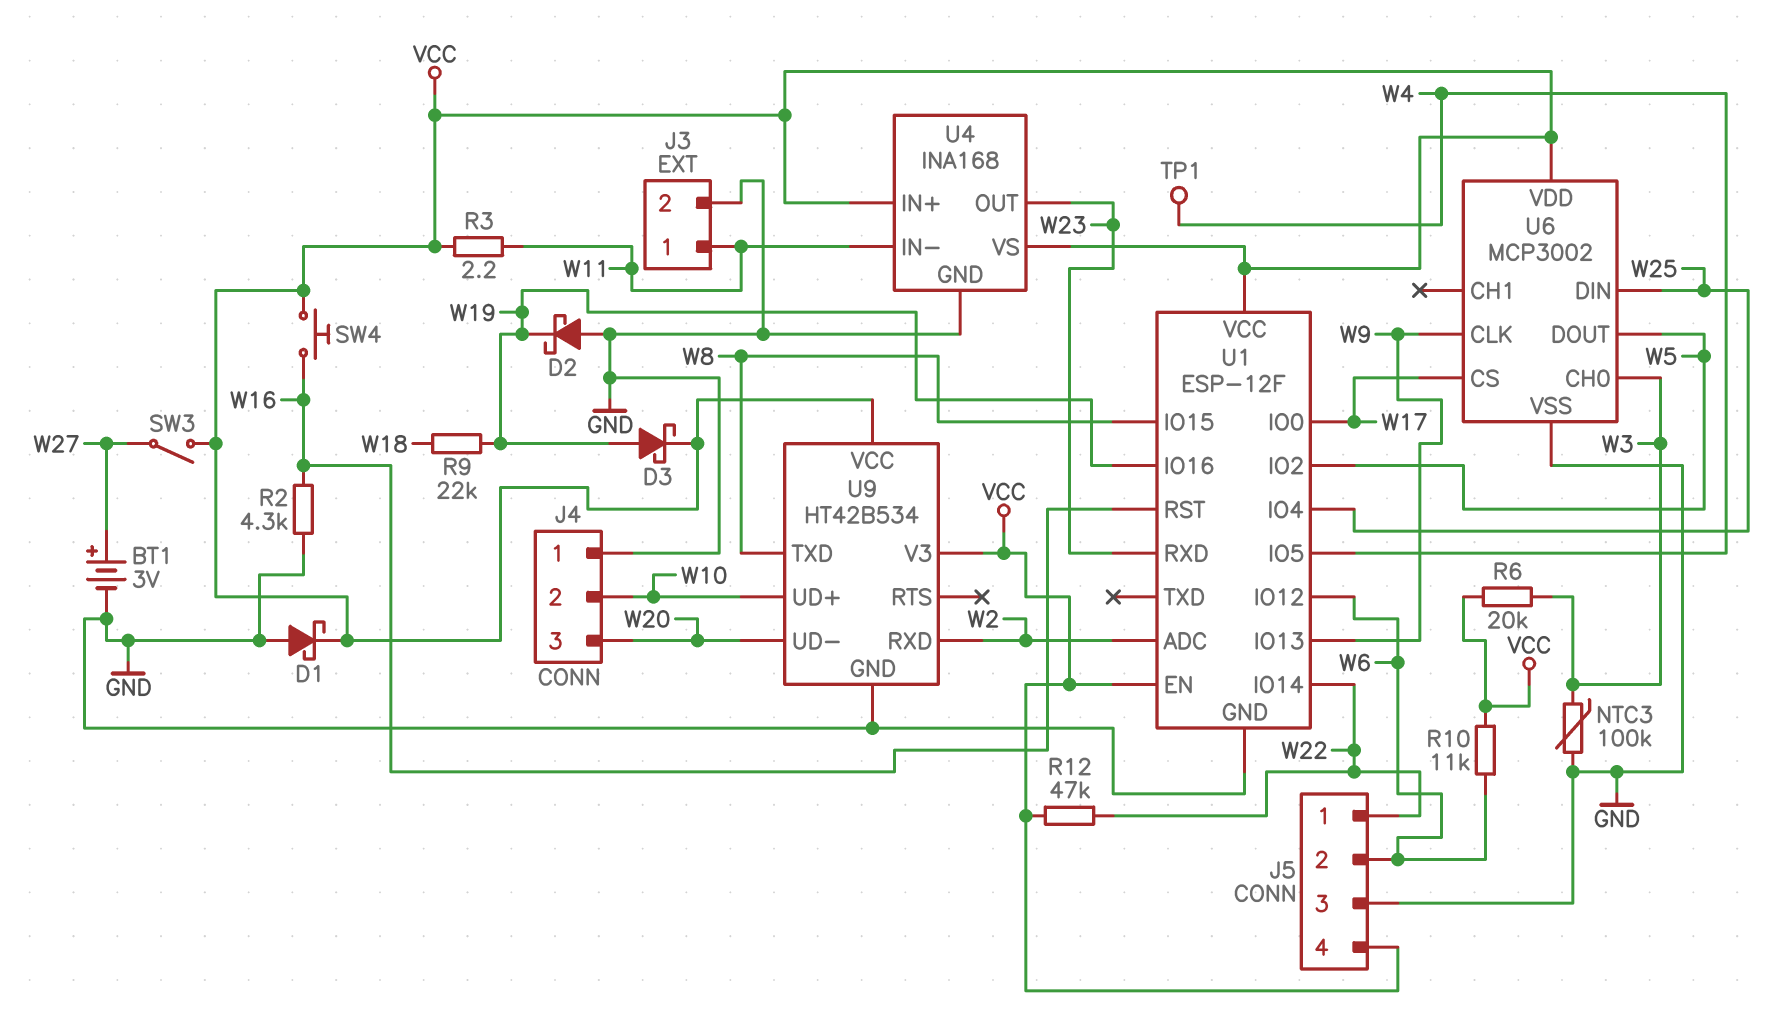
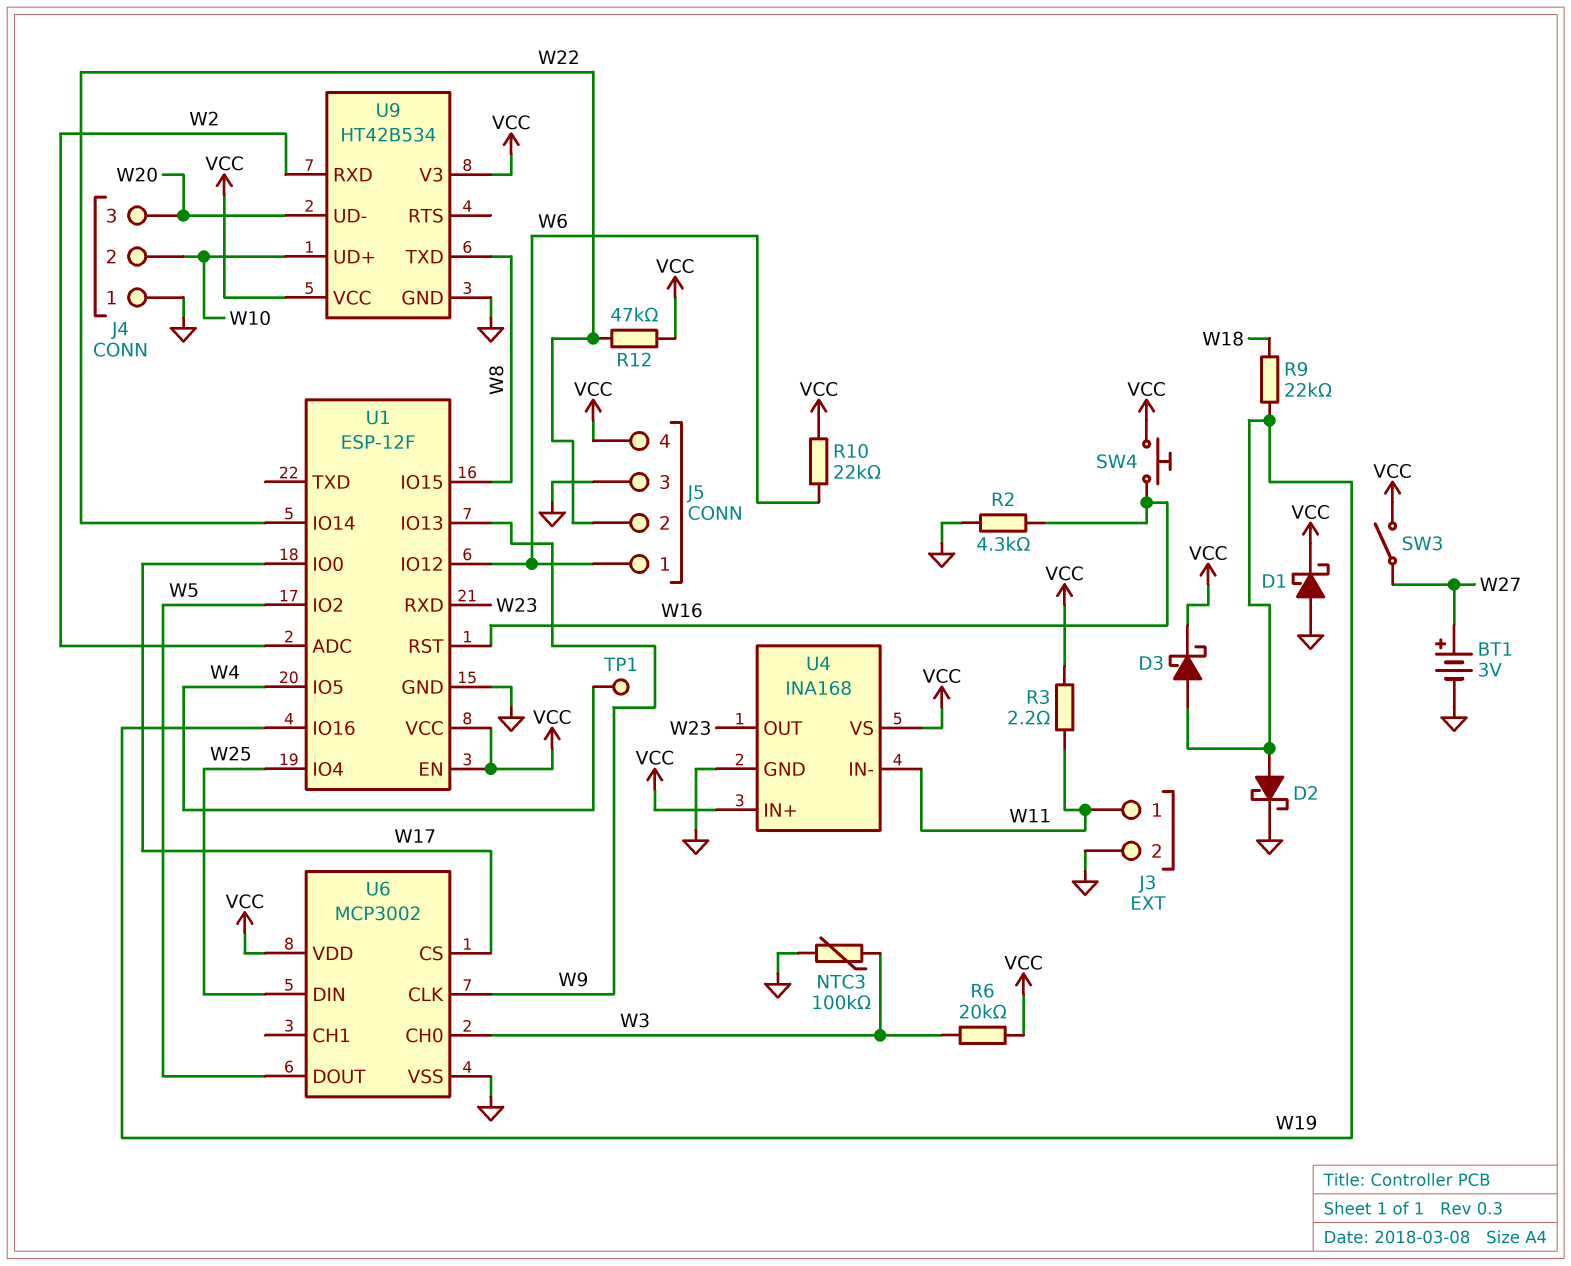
D2: schottky (A GND, K W19) -> schottky (A W19, K GND)
J5 pin 1: W22 -> W6
J5 pin 2: W6 -> W22
R10: 11k (VCC, W6) -> 22k (VCC, W6)

